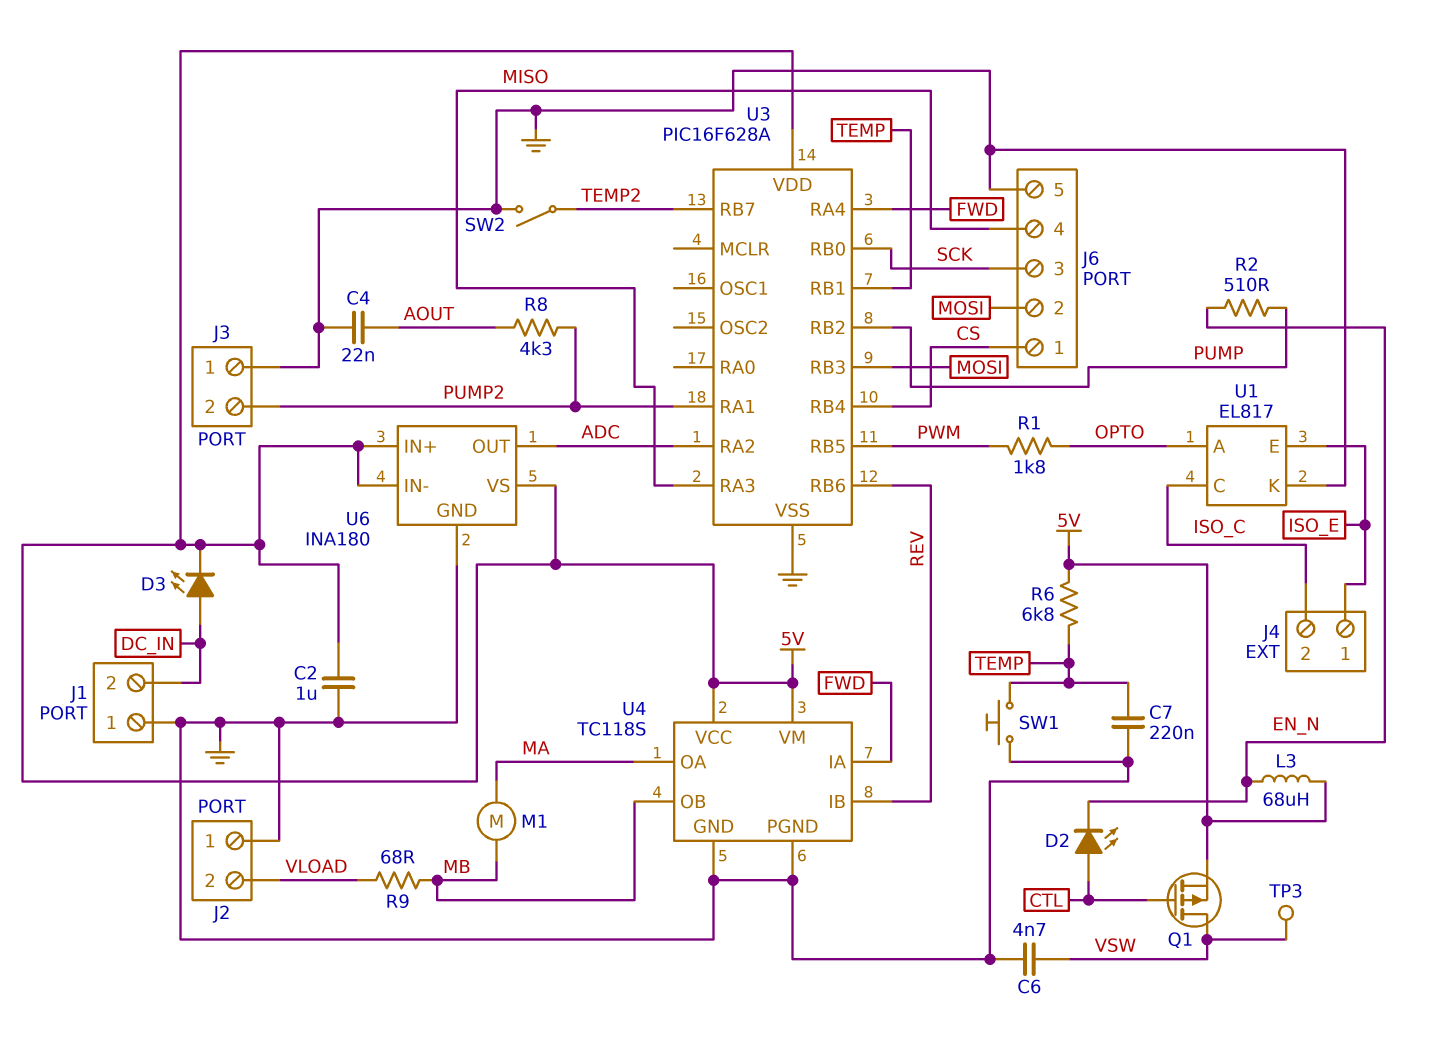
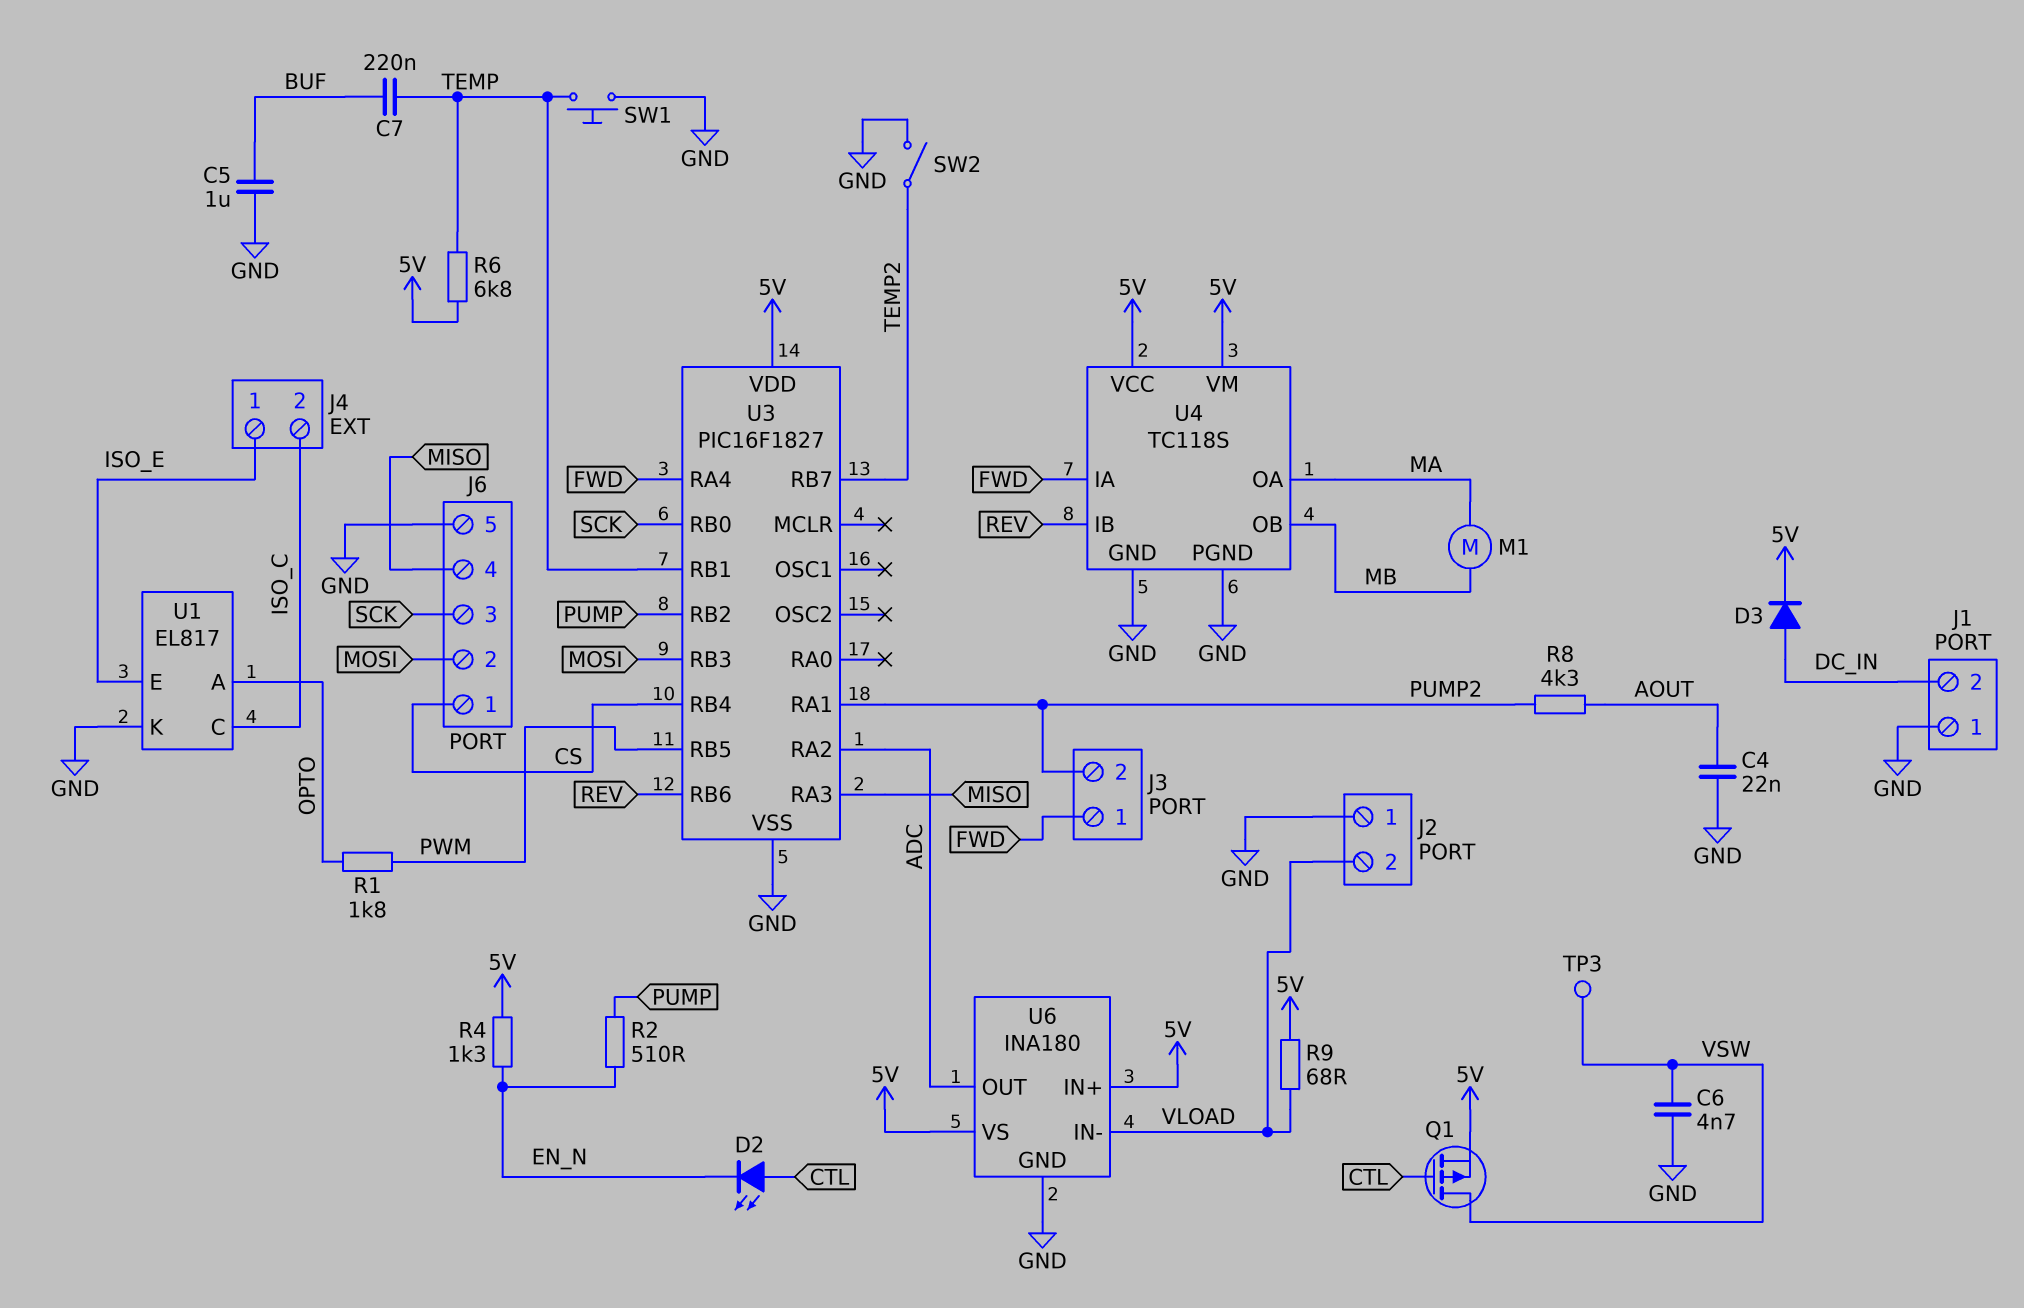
C2: 1uF (5V, GND) -> none
C5: none -> 1uF (BUF, GND)
C7: 220nF (GND, TEMP) -> 220nF (BUF, TEMP)
D3: LED (A DC_IN, K 5V) -> diode (A DC_IN, K 5V)
J3 pin 1: GND -> FWD
L3: 68uH (5V, EN_N) -> none
R4: none -> 1.3k (5V, EN_N)
R9: 68 (MB, VLOAD) -> 68 (5V, VLOAD)
U3: PIC16F628A -> PIC16F1827
U6 pin IN-: 5V -> VLOAD

